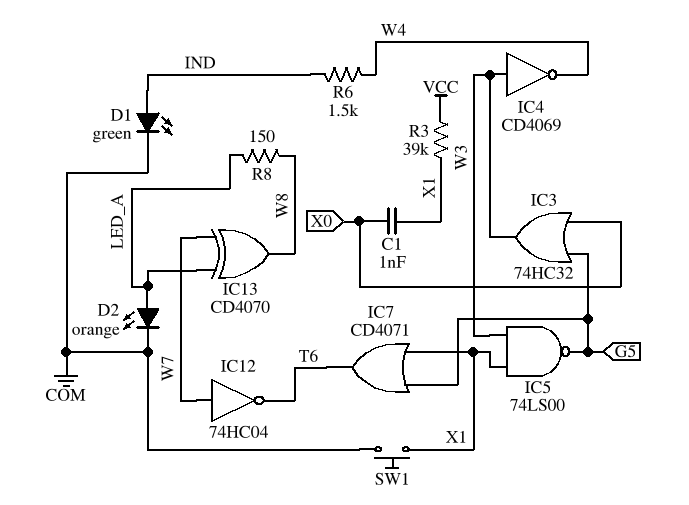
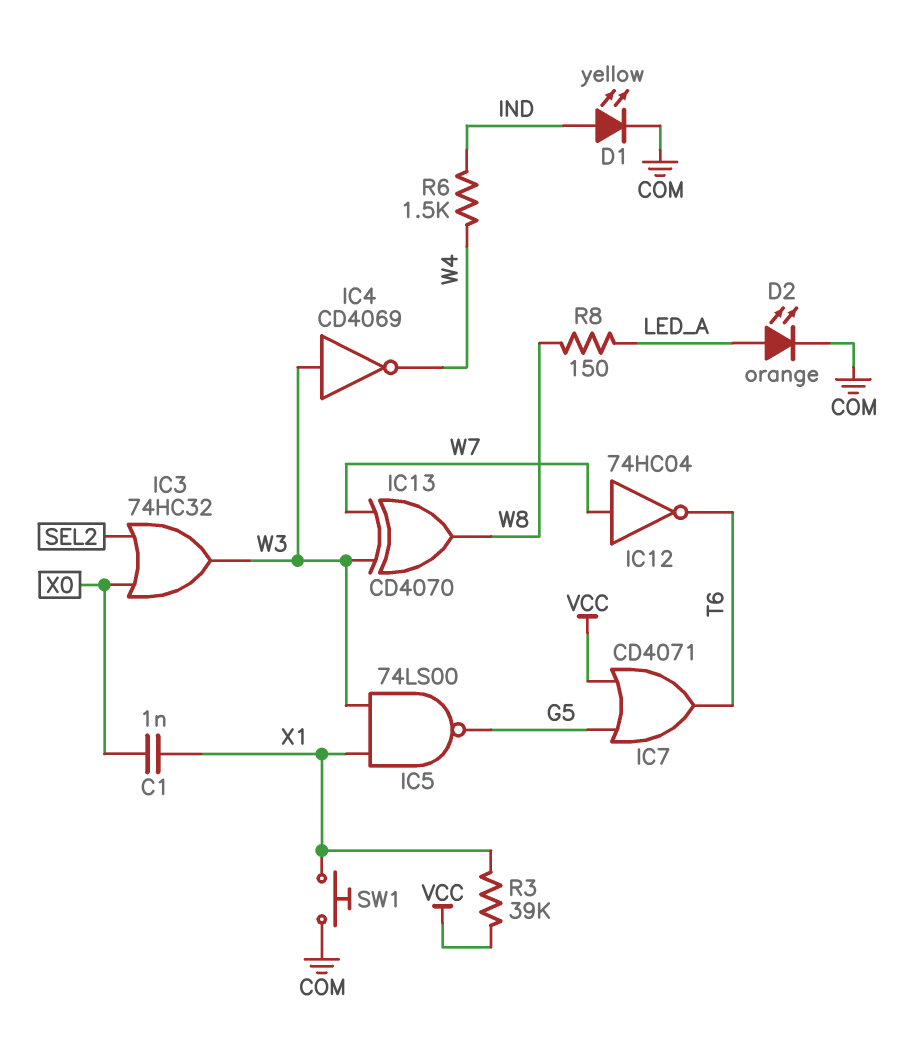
D1: LED green (A IND, K COM) -> LED yellow (A IND, K COM)
IC3: OR 74HC32 (in G5, in X0, out W3) -> OR 74HC32 (in SEL2, in X0, out W3)
IC7: OR CD4071 (in G5, in X1, out T6) -> OR CD4071 (in G5, in VCC, out T6)
IC13: XOR CD4070 (in LED_A, in W7, out W8) -> XOR CD4070 (in W3, in W7, out W8)

